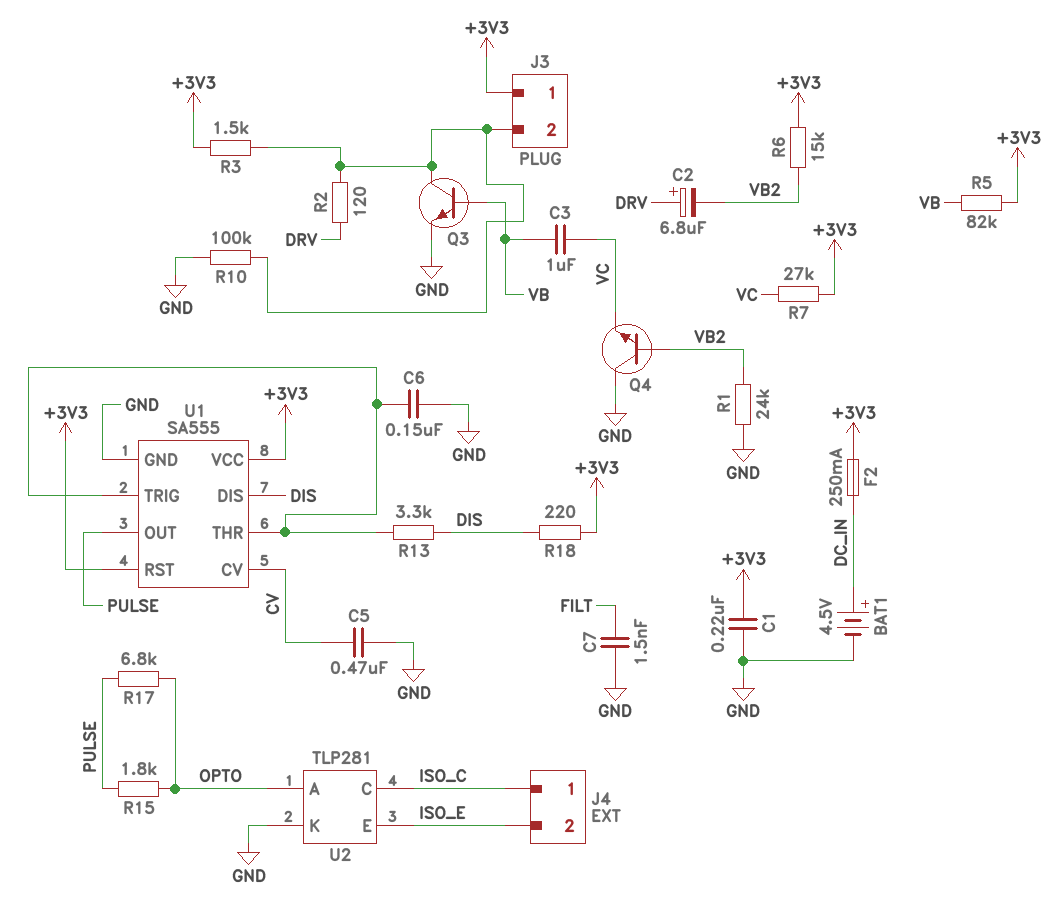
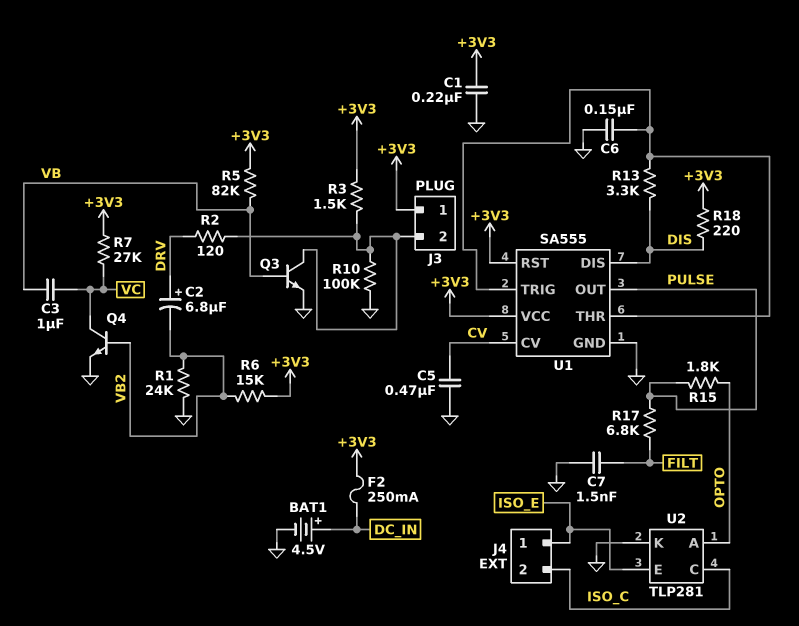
J4 pin 1: ISO_C -> ISO_E
J4 pin 2: ISO_E -> ISO_C
Q4: NPN (B VB2, C GND, E VC) -> NPN (B VB2, C VC, E GND)
R17: 6.8k (OPTO, PULSE) -> 6.8k (FILT, PULSE)

